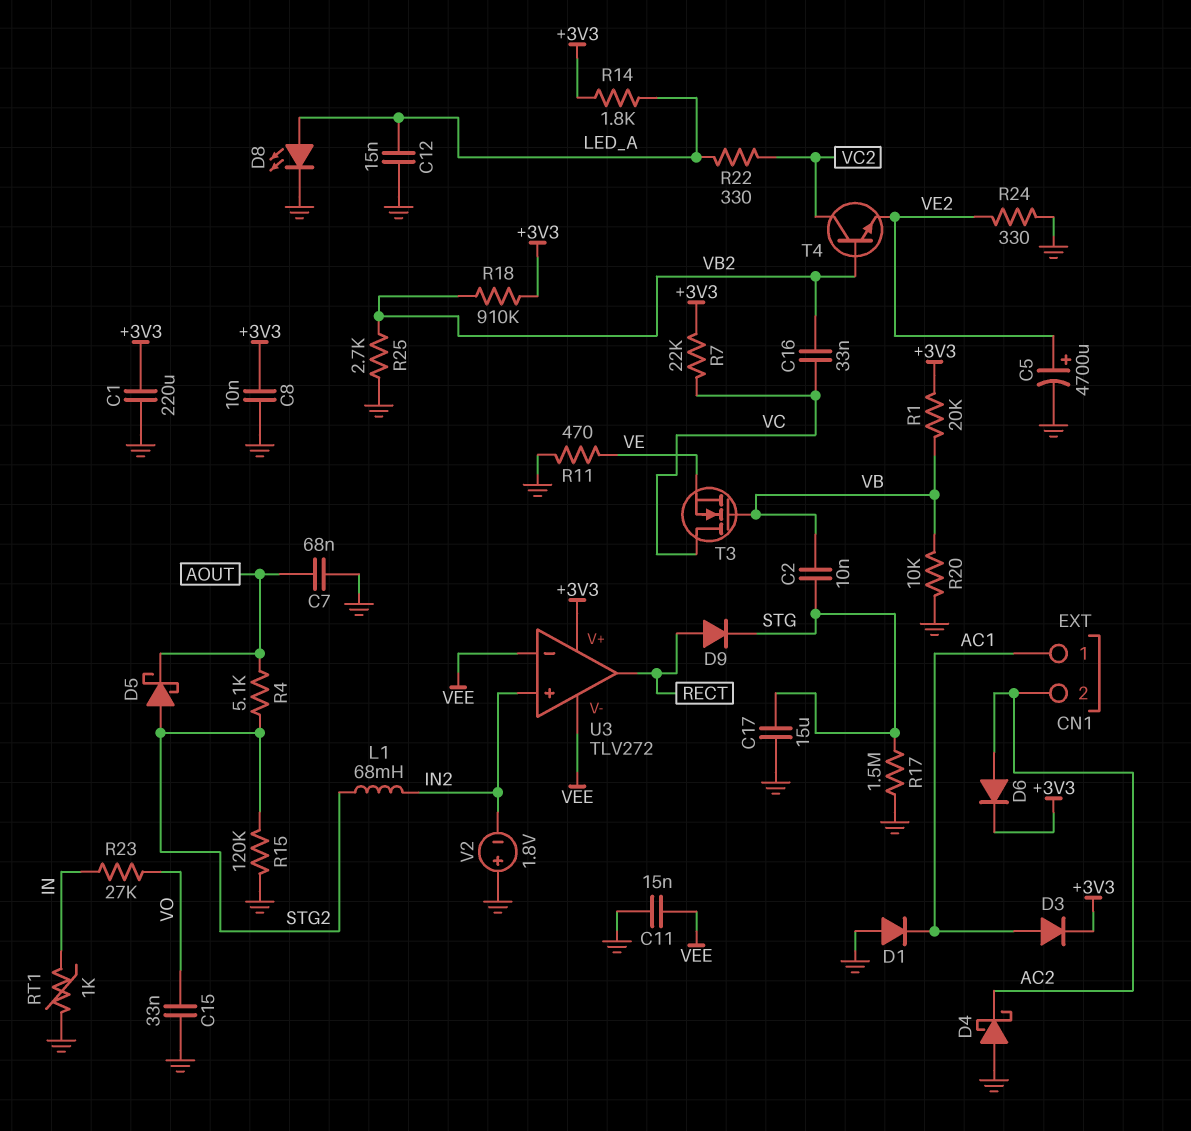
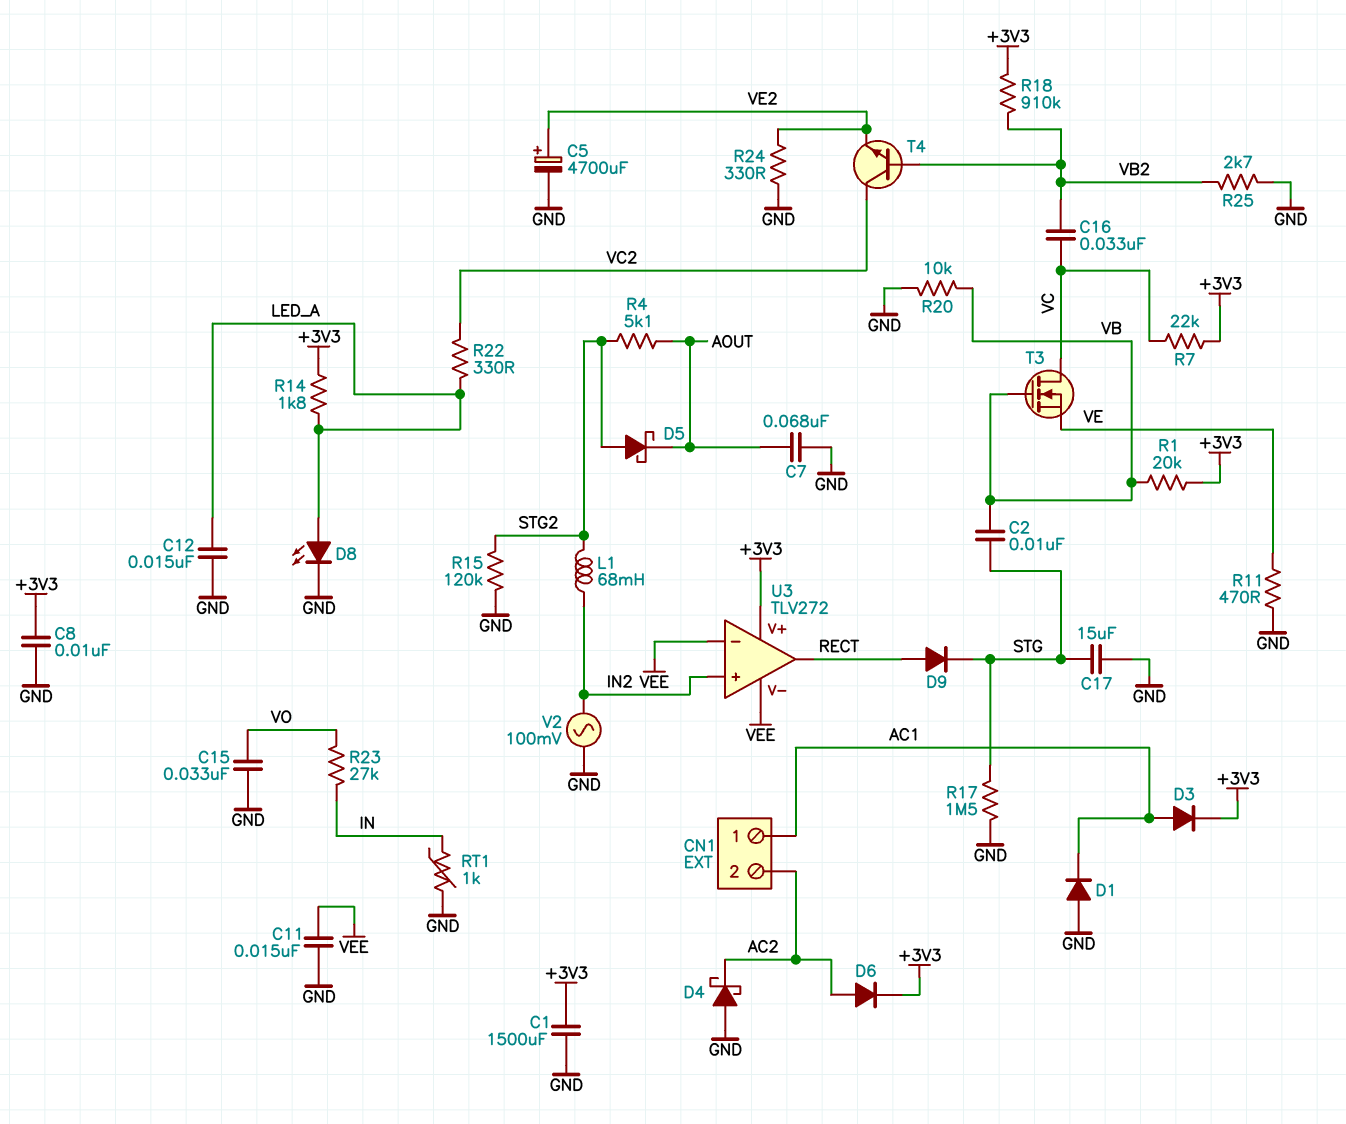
C1: 220uF (+3V3, GND) -> 1500uF (+3V3, GND)
V2: 1.8V (plus GND, minus IN2) -> AC 100mV (GND, IN2)

